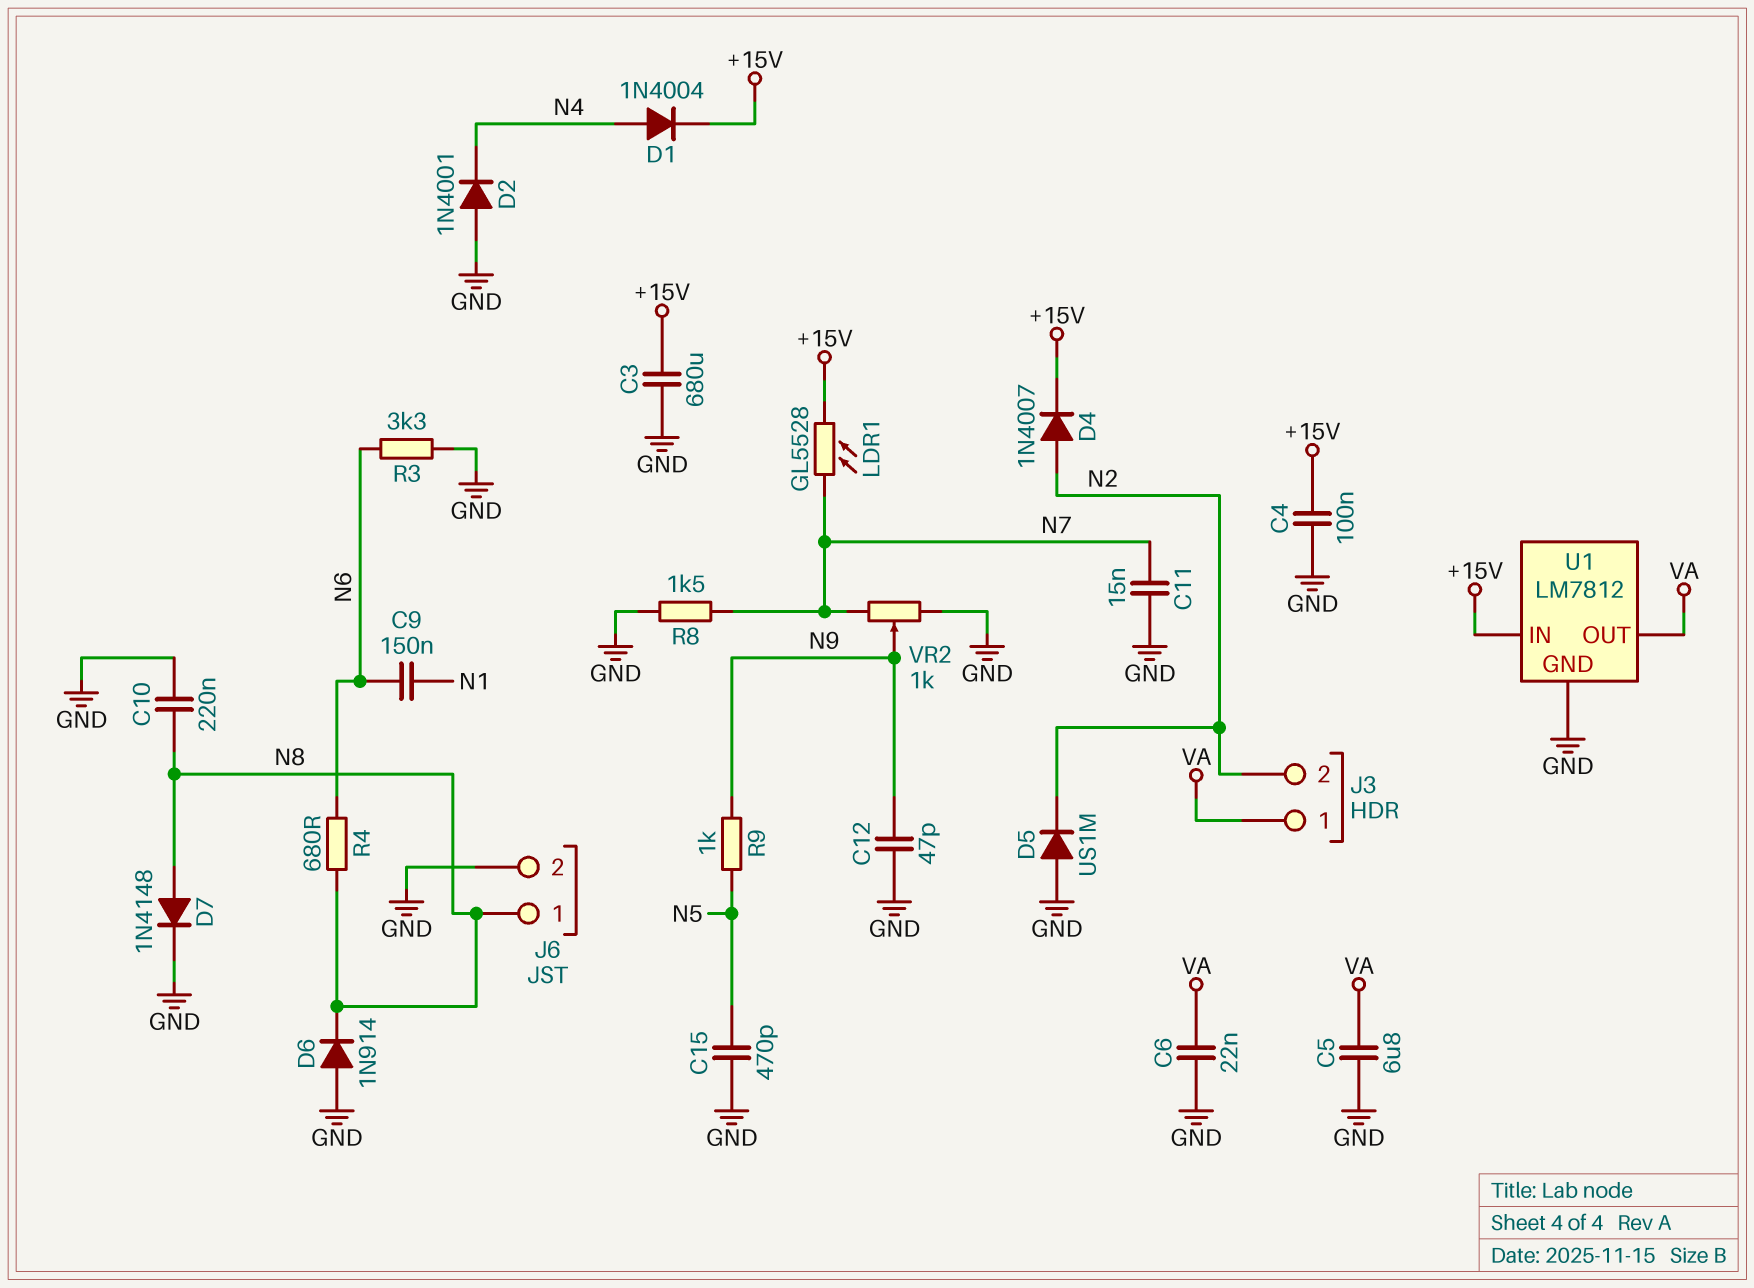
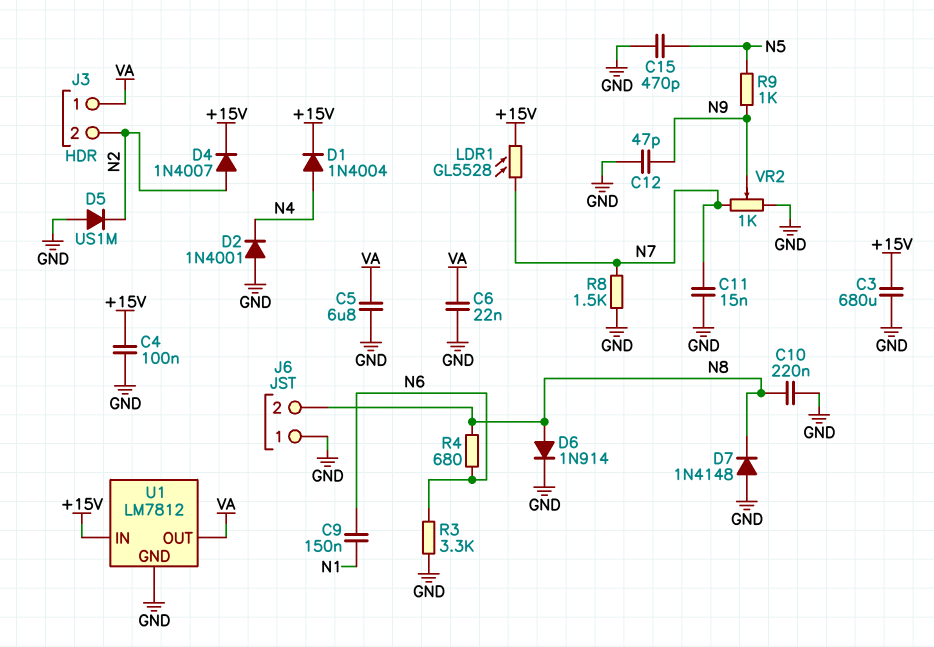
D6: diode 1N914 (A GND, K N8) -> diode 1N914 (A N8, K GND)
D7: diode 1N4148 (A N8, K GND) -> diode 1N4148 (A GND, K N8)
J6 pin 1: N8 -> GND
J6 pin 2: GND -> N8

